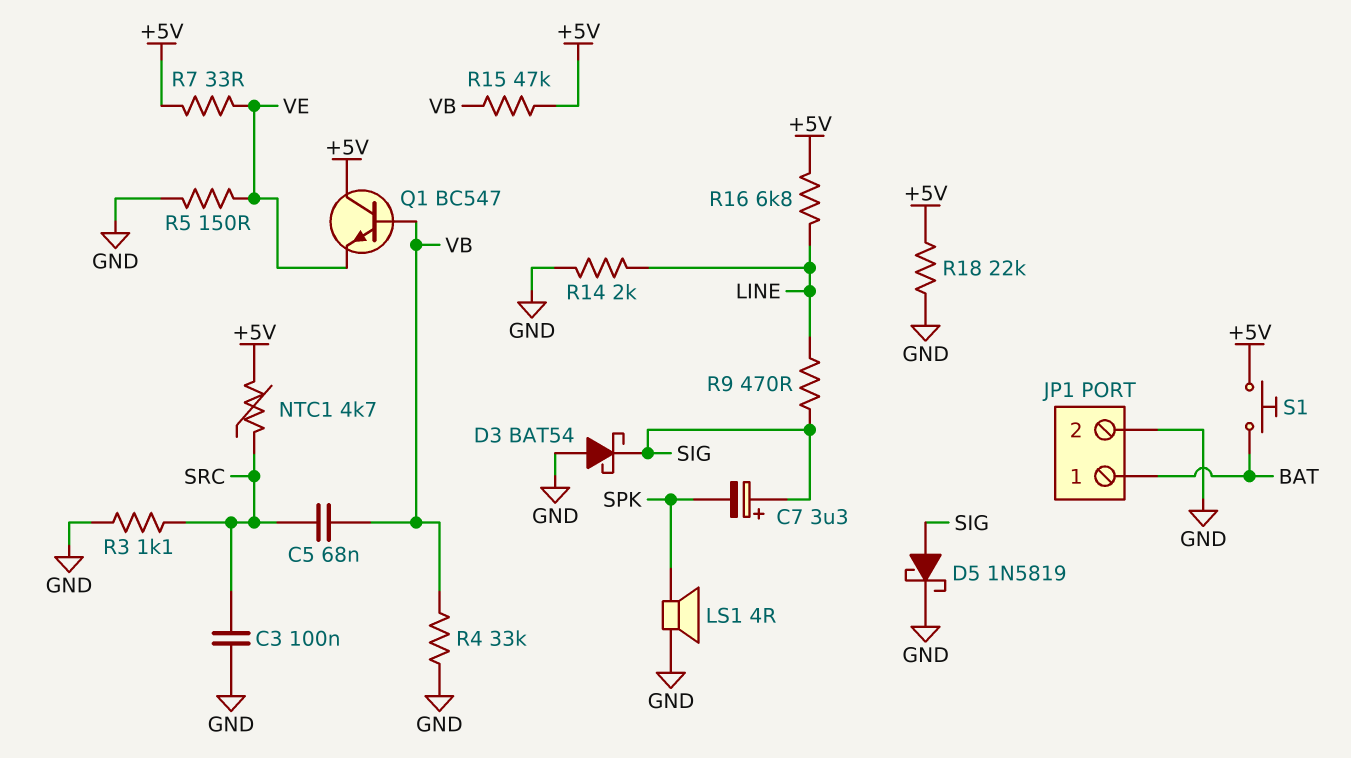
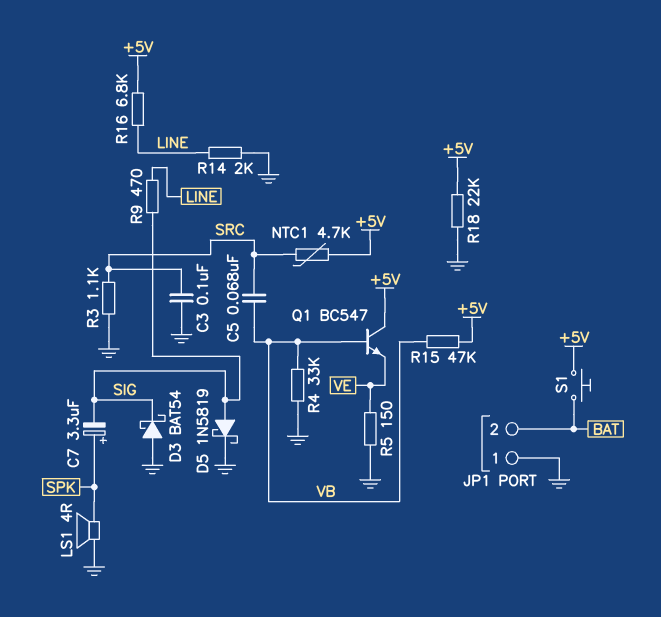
C7: 3.3uF (plus SIG, minus SPK) -> 3.3uF (plus SPK, minus SIG)
JP1 pin 1: BAT -> GND
JP1 pin 2: GND -> BAT
R7: 33 (+5V, VE) -> none

